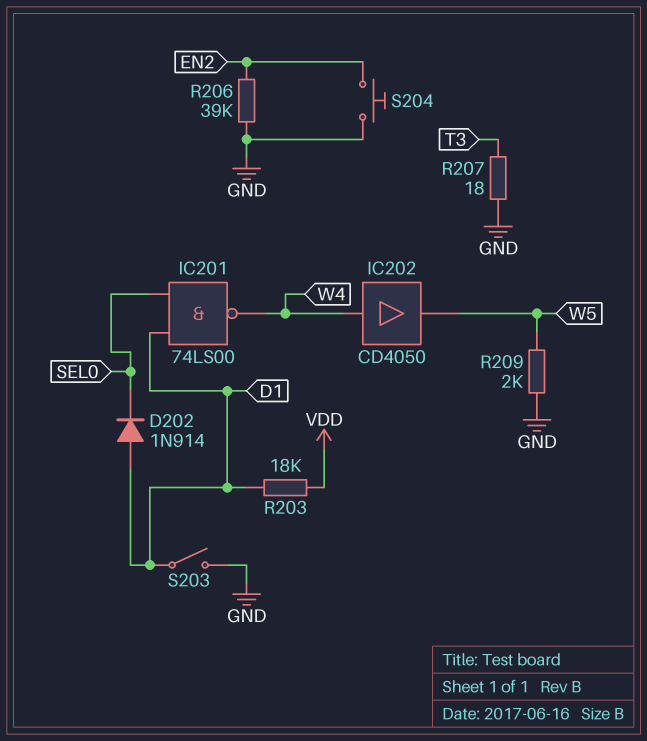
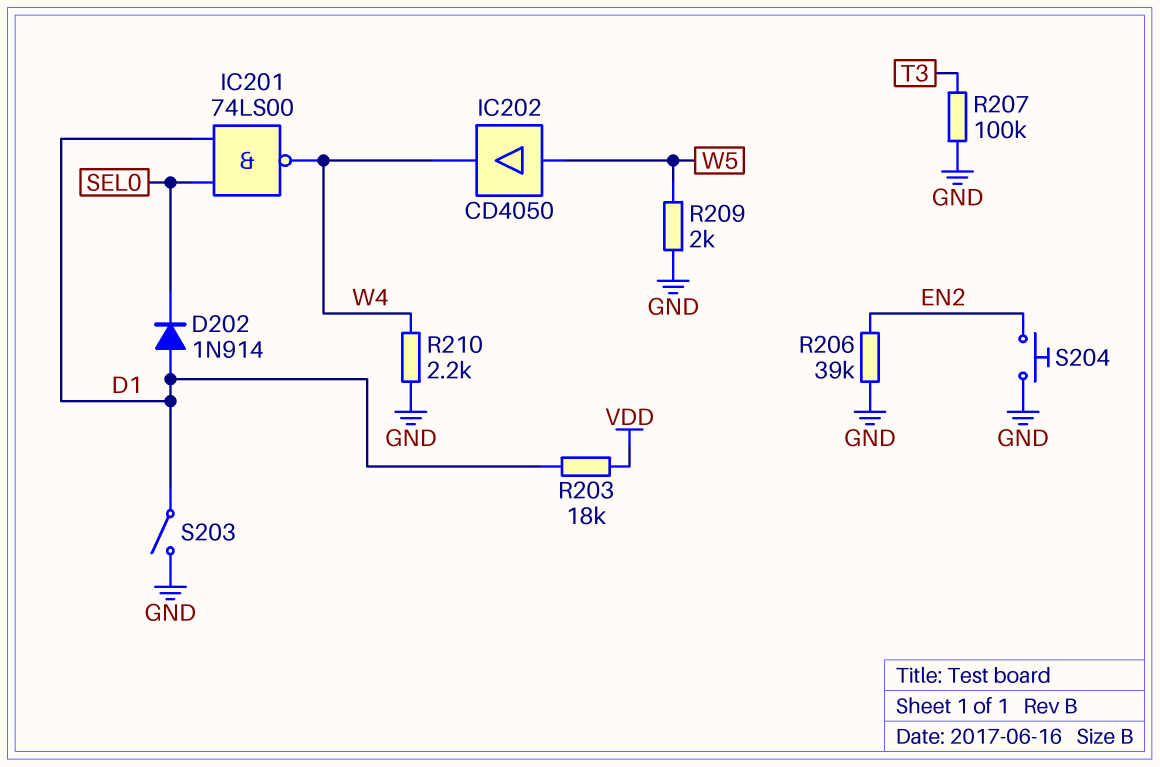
IC202: buffer CD4050 (in W4, out W5) -> buffer CD4050 (in W5, out W4)
R207: 18 (GND, T3) -> 100k (GND, T3)
R210: none -> 2.2k (GND, W4)

